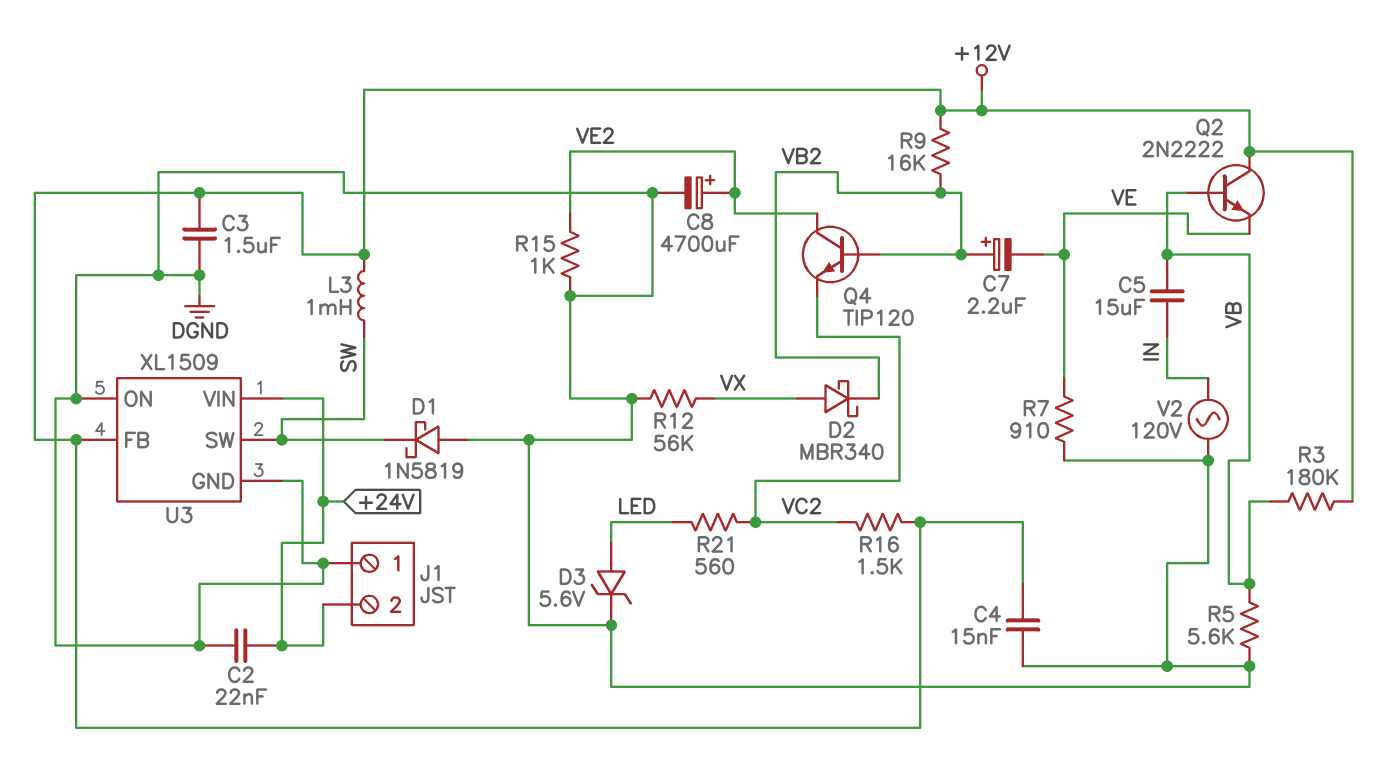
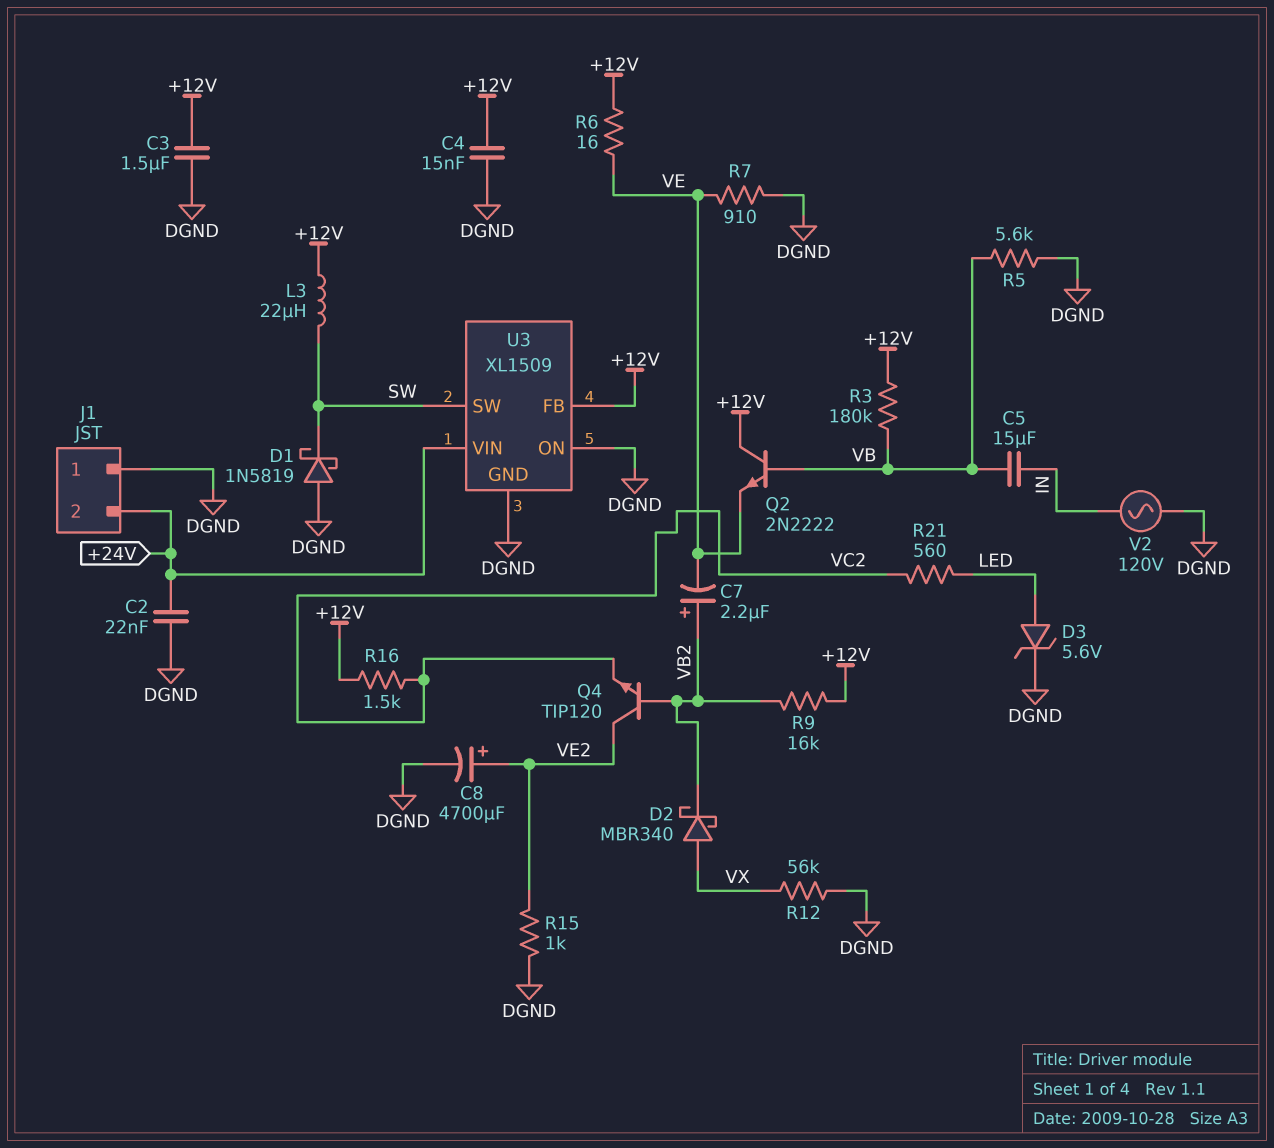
L3: 1mH (+12V, SW) -> 22uH (+12V, SW)
R6: none -> 16 (+12V, VE)

